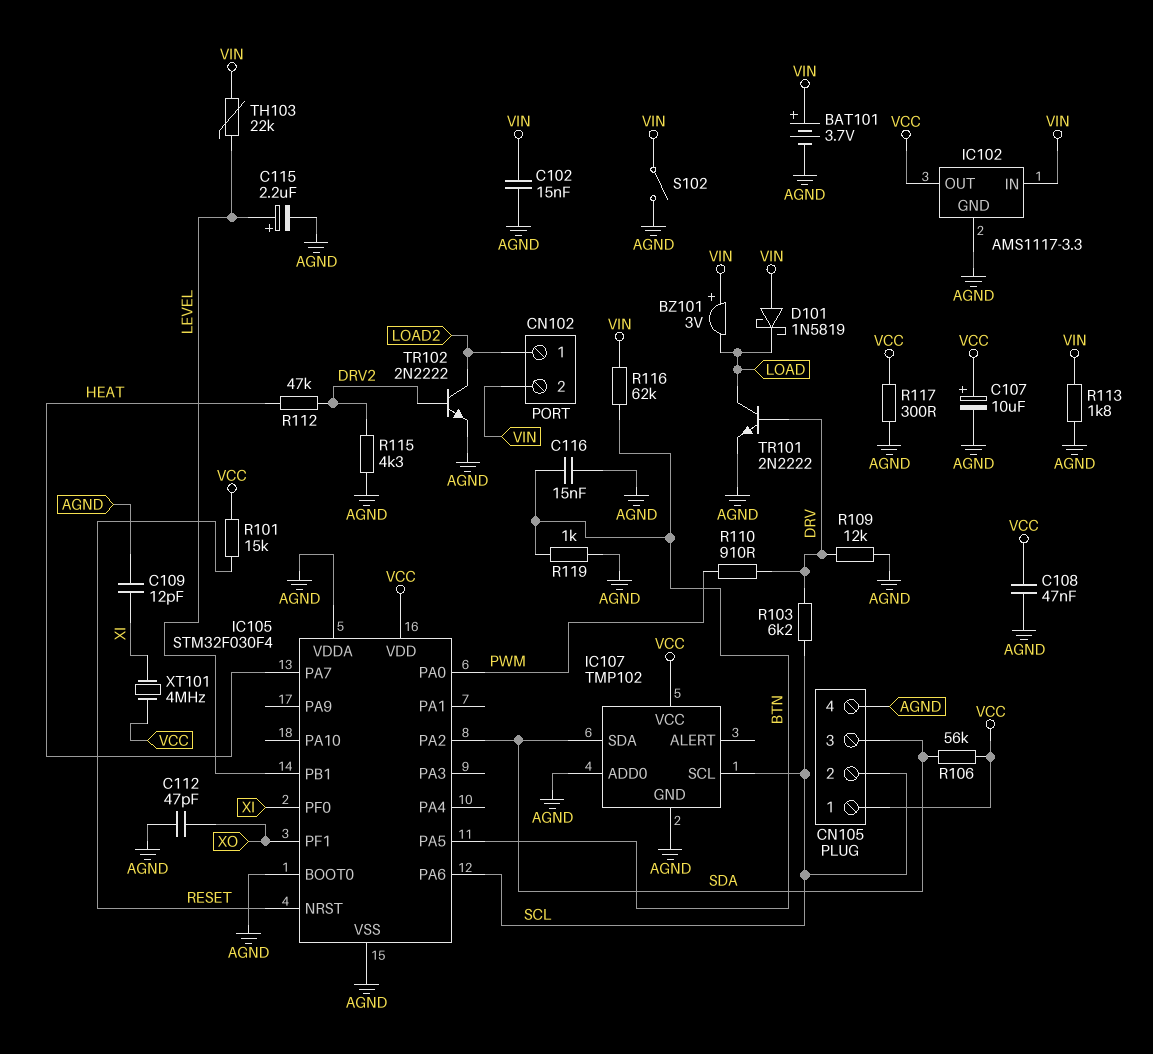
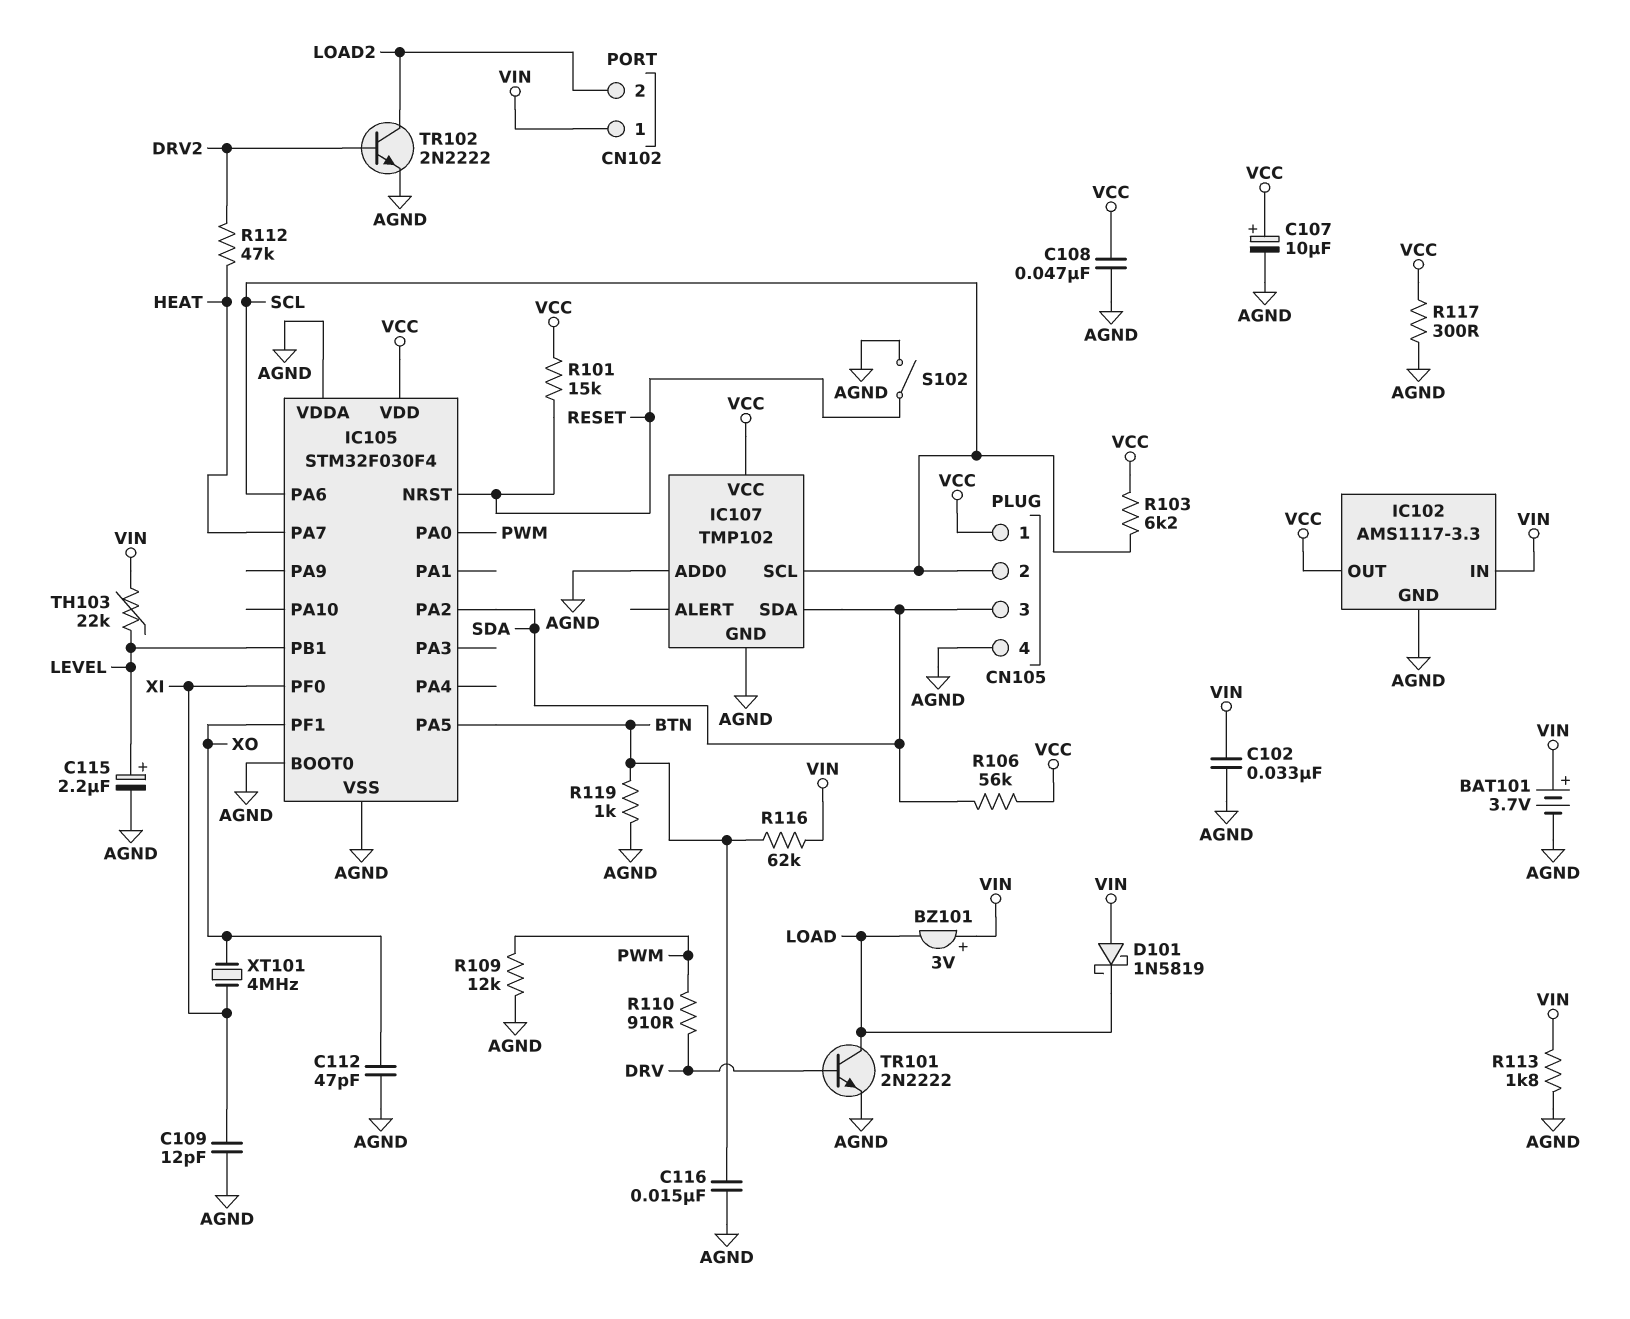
C102: 15nF (AGND, VIN) -> 33nF (AGND, VIN)
CN102 pin 1: LOAD2 -> VIN
CN102 pin 2: VIN -> LOAD2
R103: 6.2k (DRV, SCL) -> 6.2k (SCL, VCC)
R109: 12k (AGND, DRV) -> 12k (AGND, PWM)
R115: 4.3k (AGND, DRV2) -> none
S102: switch (AGND, VIN) -> switch (AGND, RESET)
XT101: 4MHz (VCC, XI) -> 4MHz (XI, XO)

